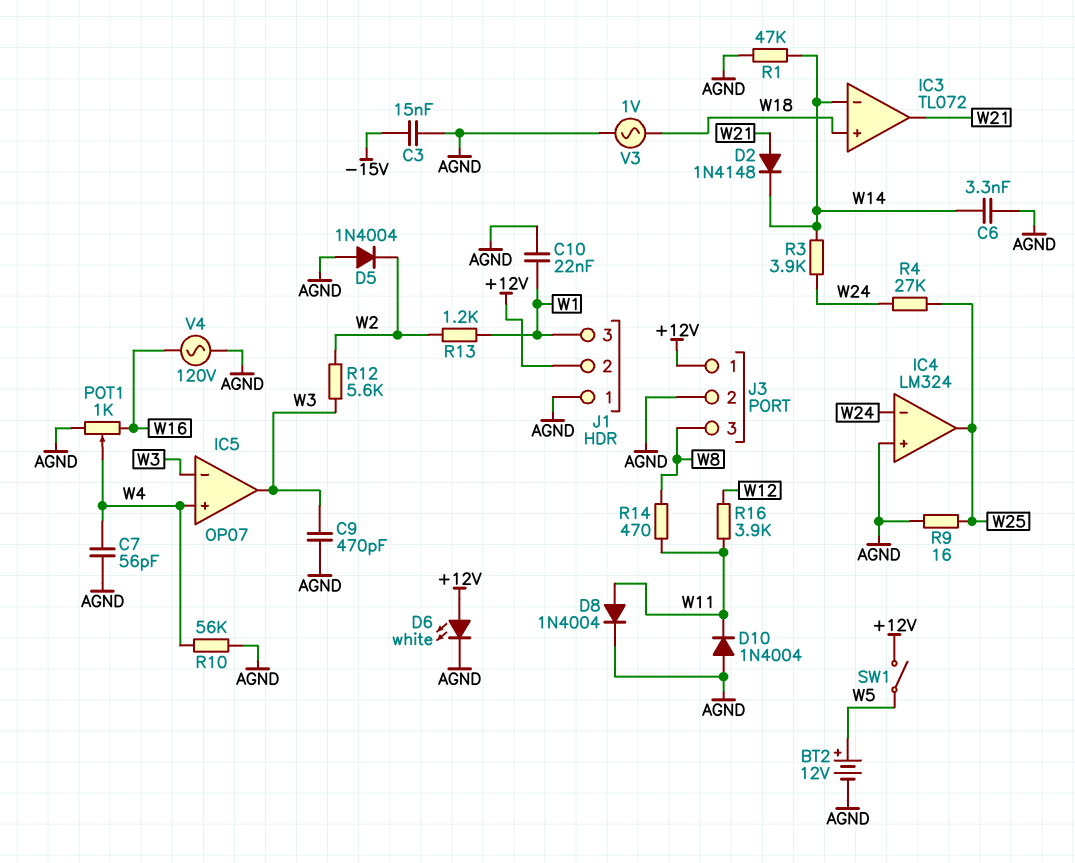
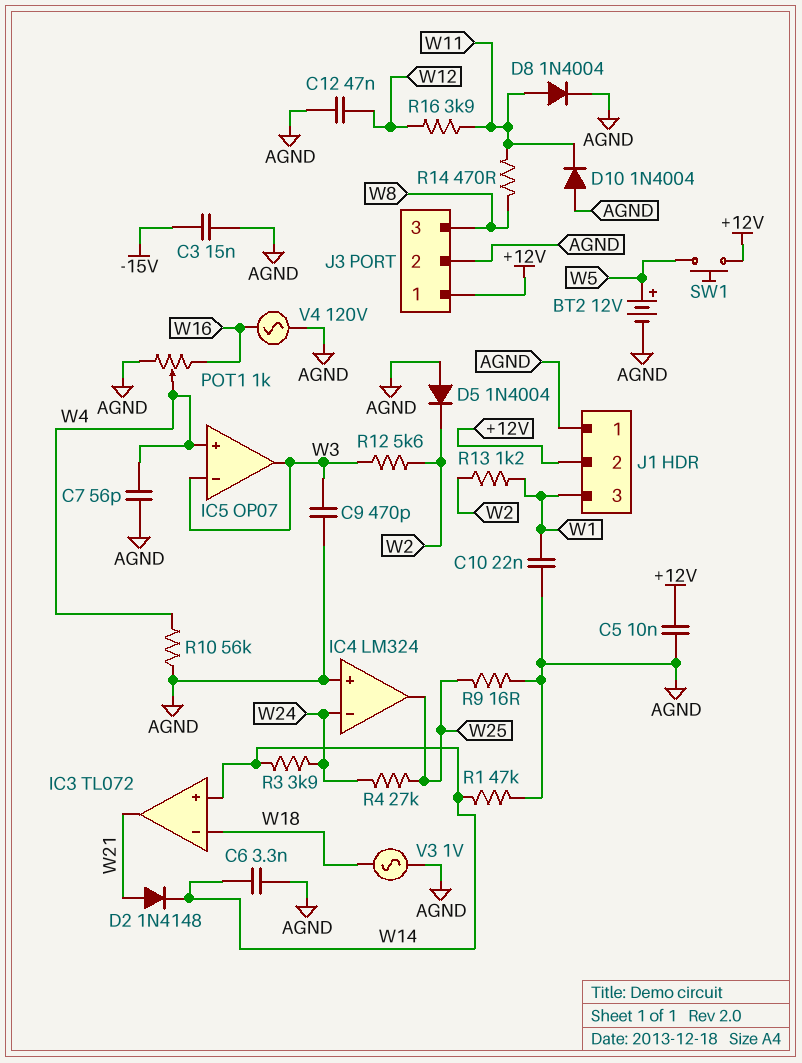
C5: none -> 10nF (+12V, AGND)
C12: none -> 47nF (AGND, W12)
D6: LED white (A +12V, K AGND) -> none
IC3 pin in+: W18 -> W14
IC3 pin in-: W14 -> W18
SW1: switch (+12V, W5) -> button (+12V, W5)

